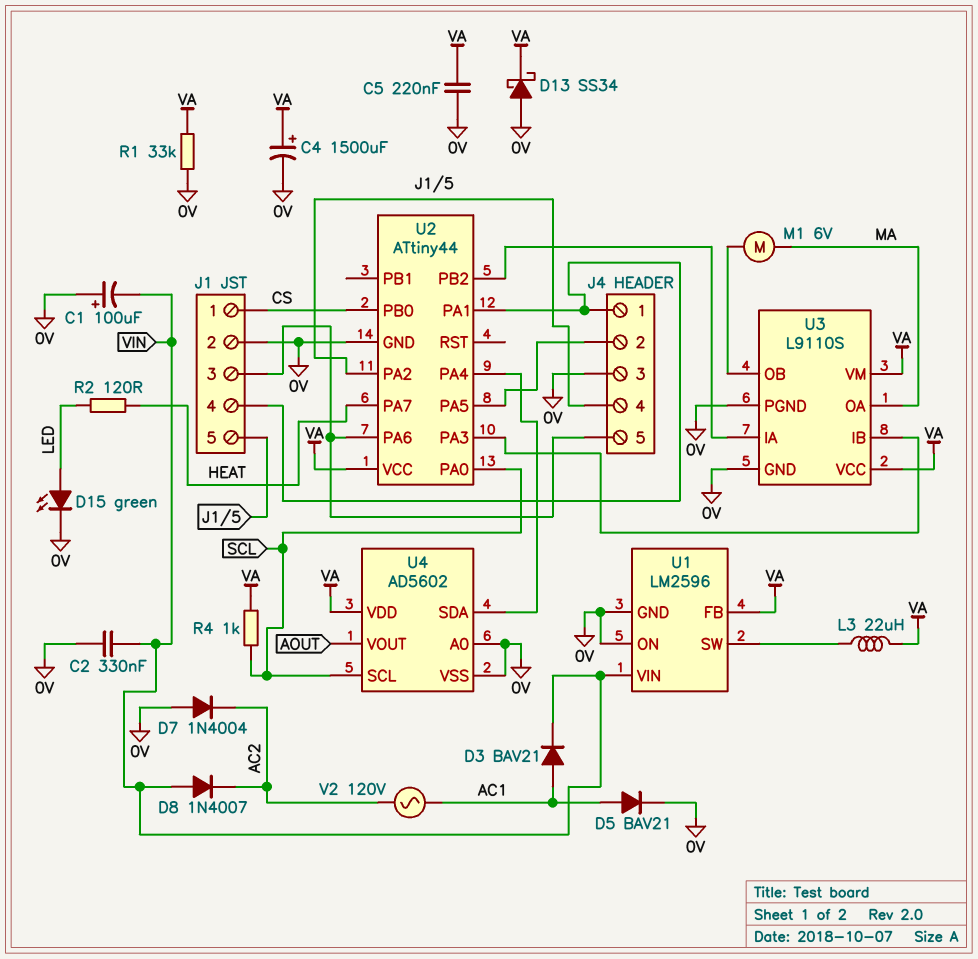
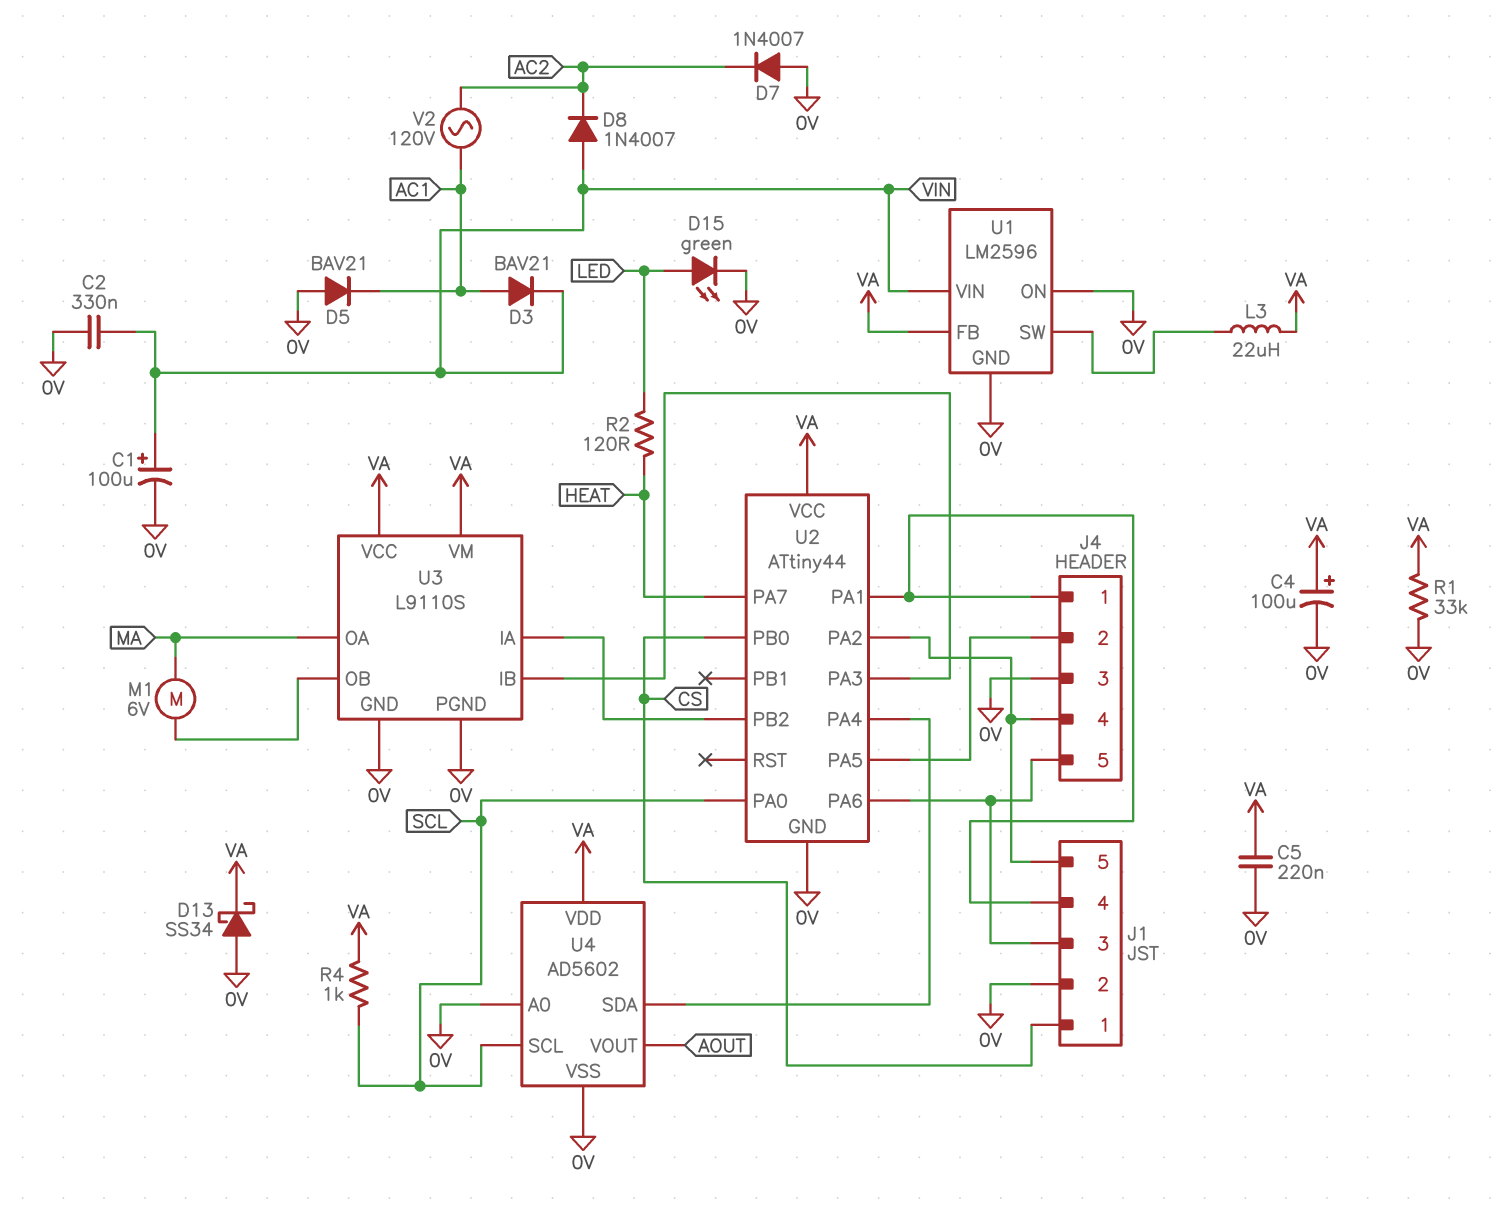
C1: 100uF (plus 0V, minus VIN) -> 100uF (plus VIN, minus 0V)
C4: 1500uF (plus VA, minus 0V) -> 100uF (plus VA, minus 0V)
D5: diode BAV21 (A AC1, K 0V) -> diode BAV21 (A 0V, K AC1)
D7: diode 1N4004 (A 0V, K AC2) -> diode 1N4007 (A 0V, K AC2)

